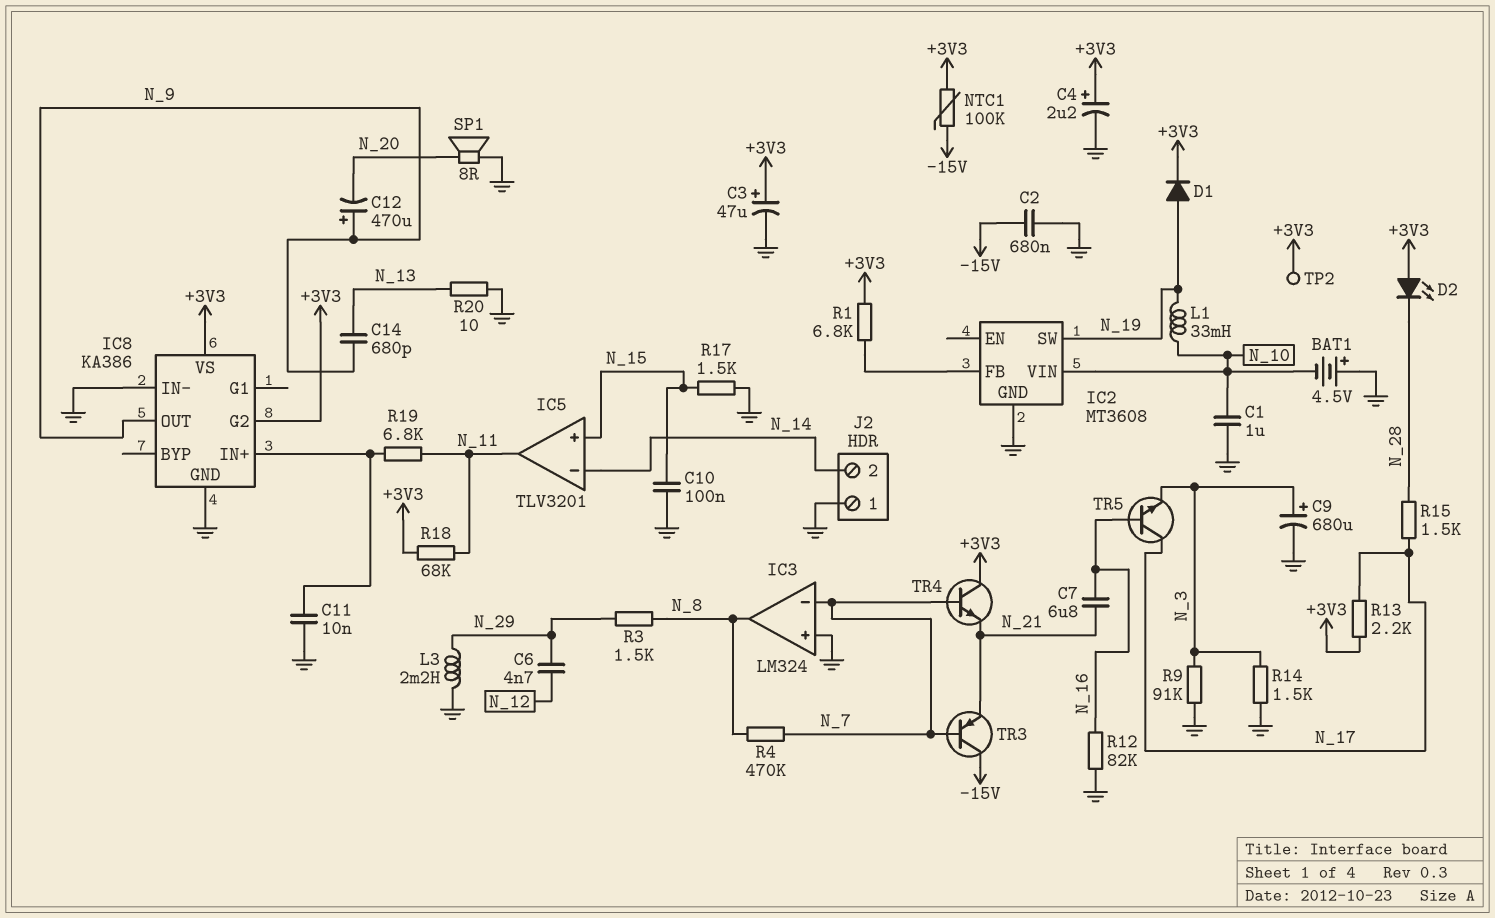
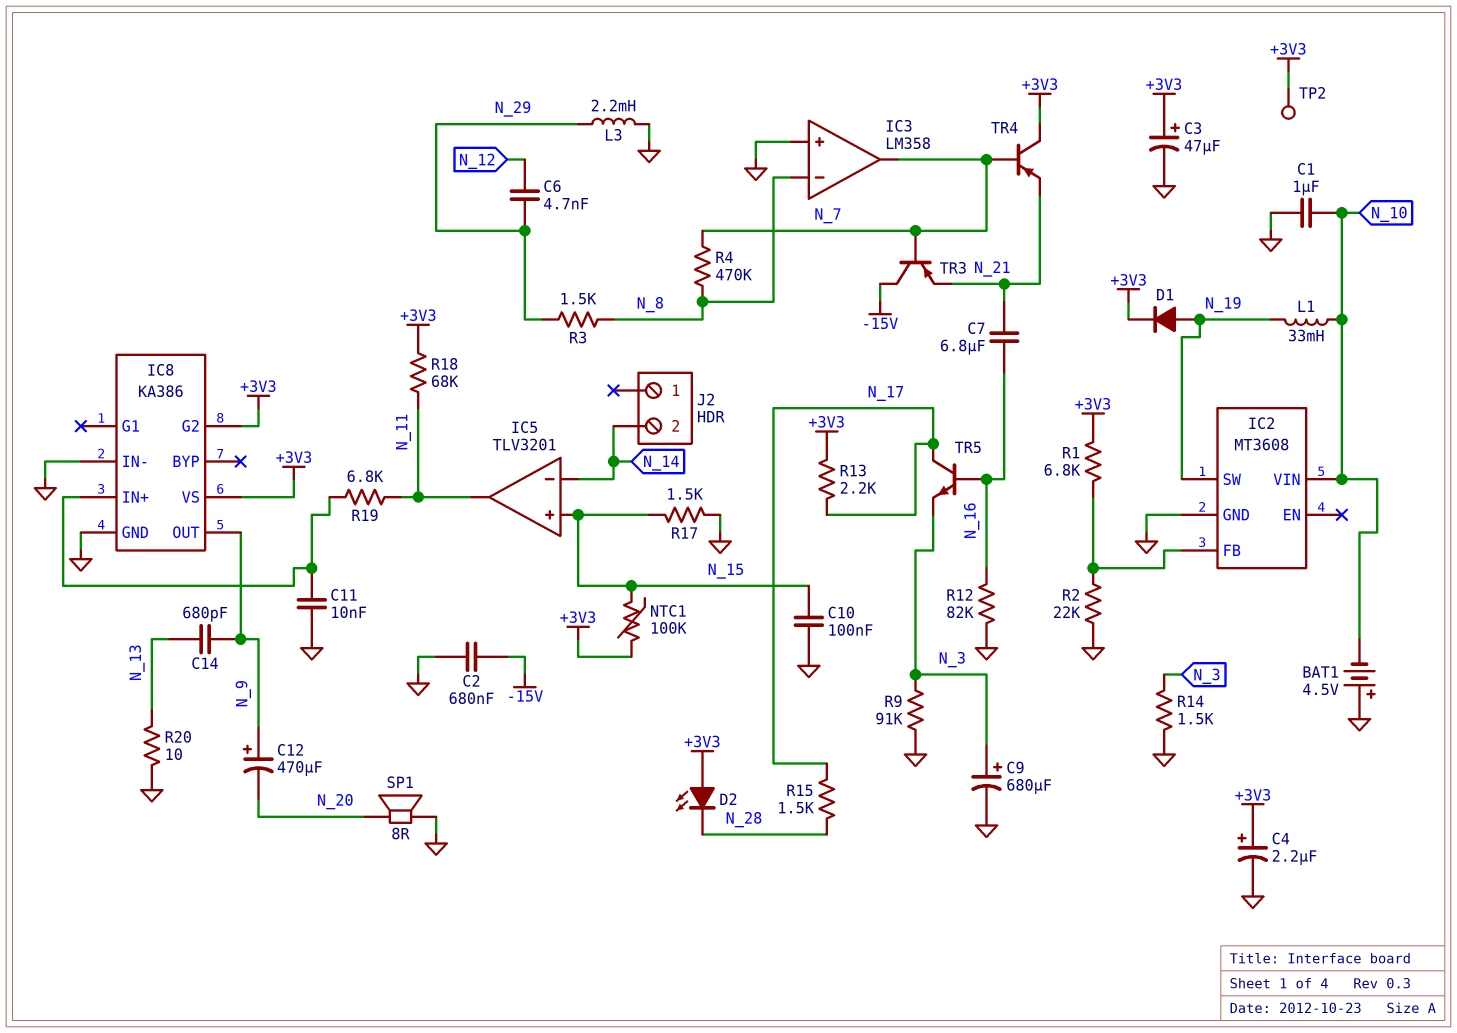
IC3: LM324 -> LM358
IC3 pin in-: N_7 -> N_8
IC3 pin out: N_8 -> N_7
J2 pin 1: GND -> none
NTC1: 100k (+3V3, -15V) -> 100k (+3V3, N_15)
R2: none -> 22k (GND, IC2/FB)
TR4: NPN (B N_7, C +3V3, E N_21) -> PNP (B N_7, C +3V3, E N_21)

